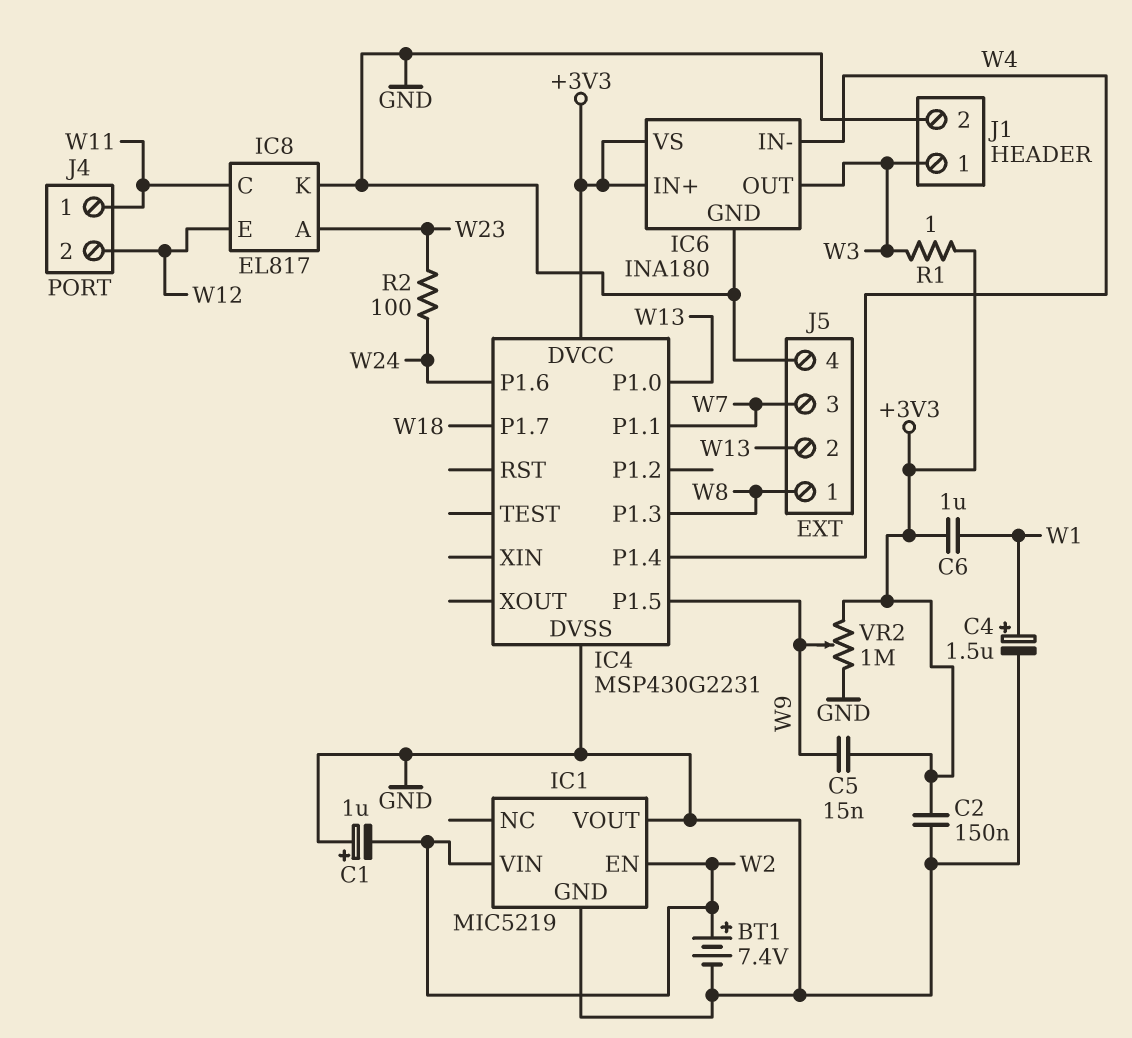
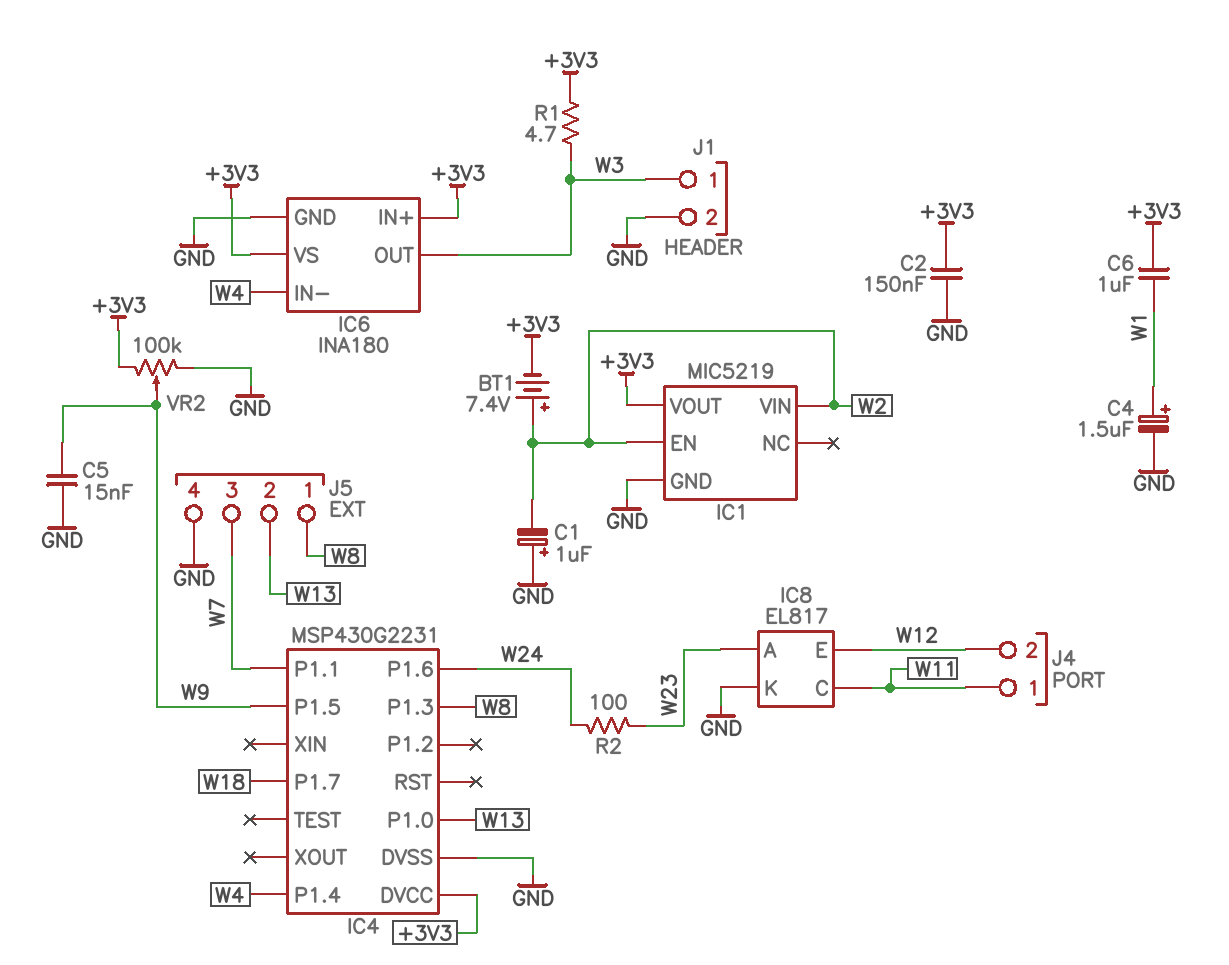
BT1: 7.4V (plus W2, minus GND) -> 7.4V (plus W2, minus +3V3)
C5: 15nF (+3V3, W9) -> 15nF (GND, W9)
IC1 pin VOUT: GND -> +3V3
R1: 1 (+3V3, W3) -> 4.7 (+3V3, W3)
VR2: 1M (+3V3, GND, wiper W9) -> 100k (+3V3, GND, wiper W9)

